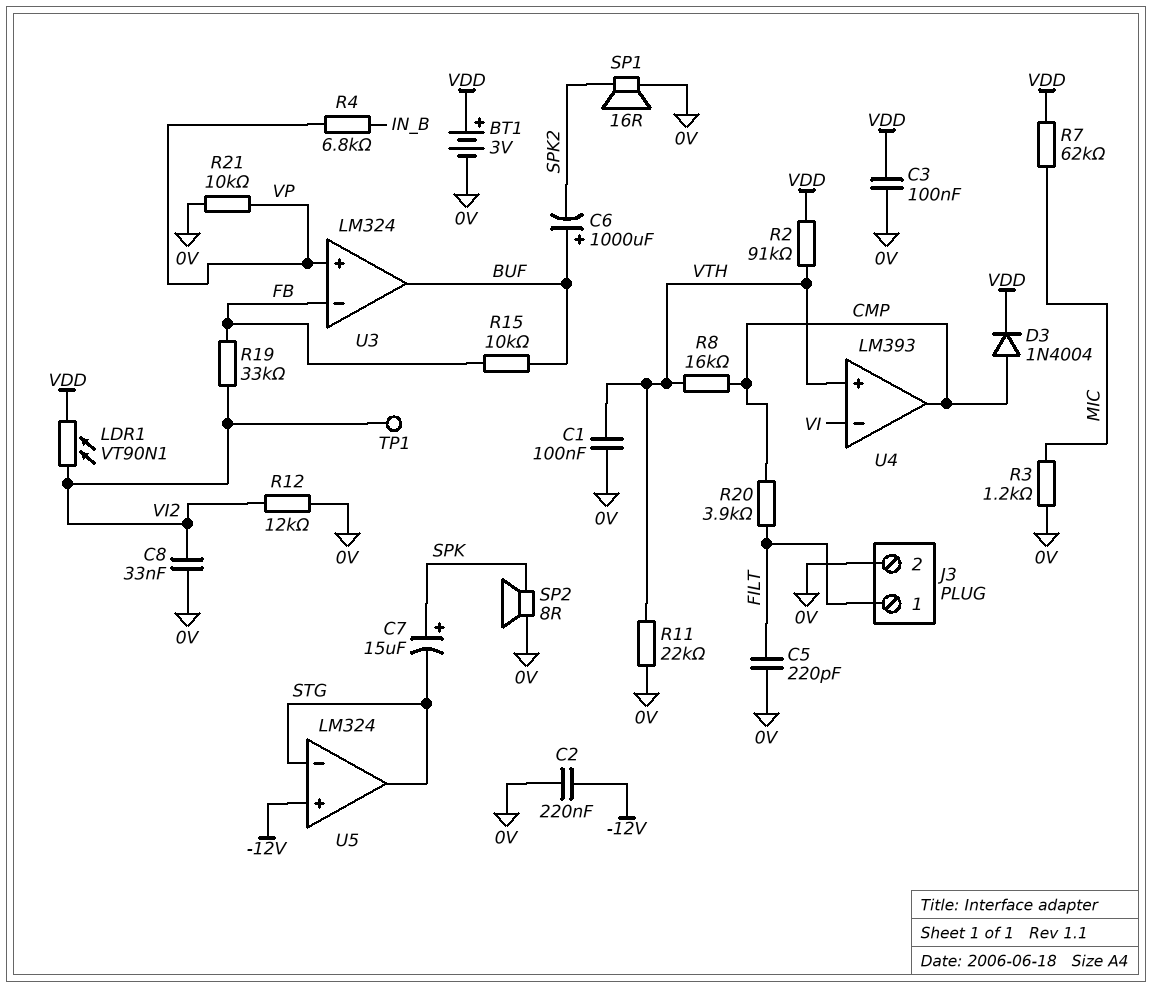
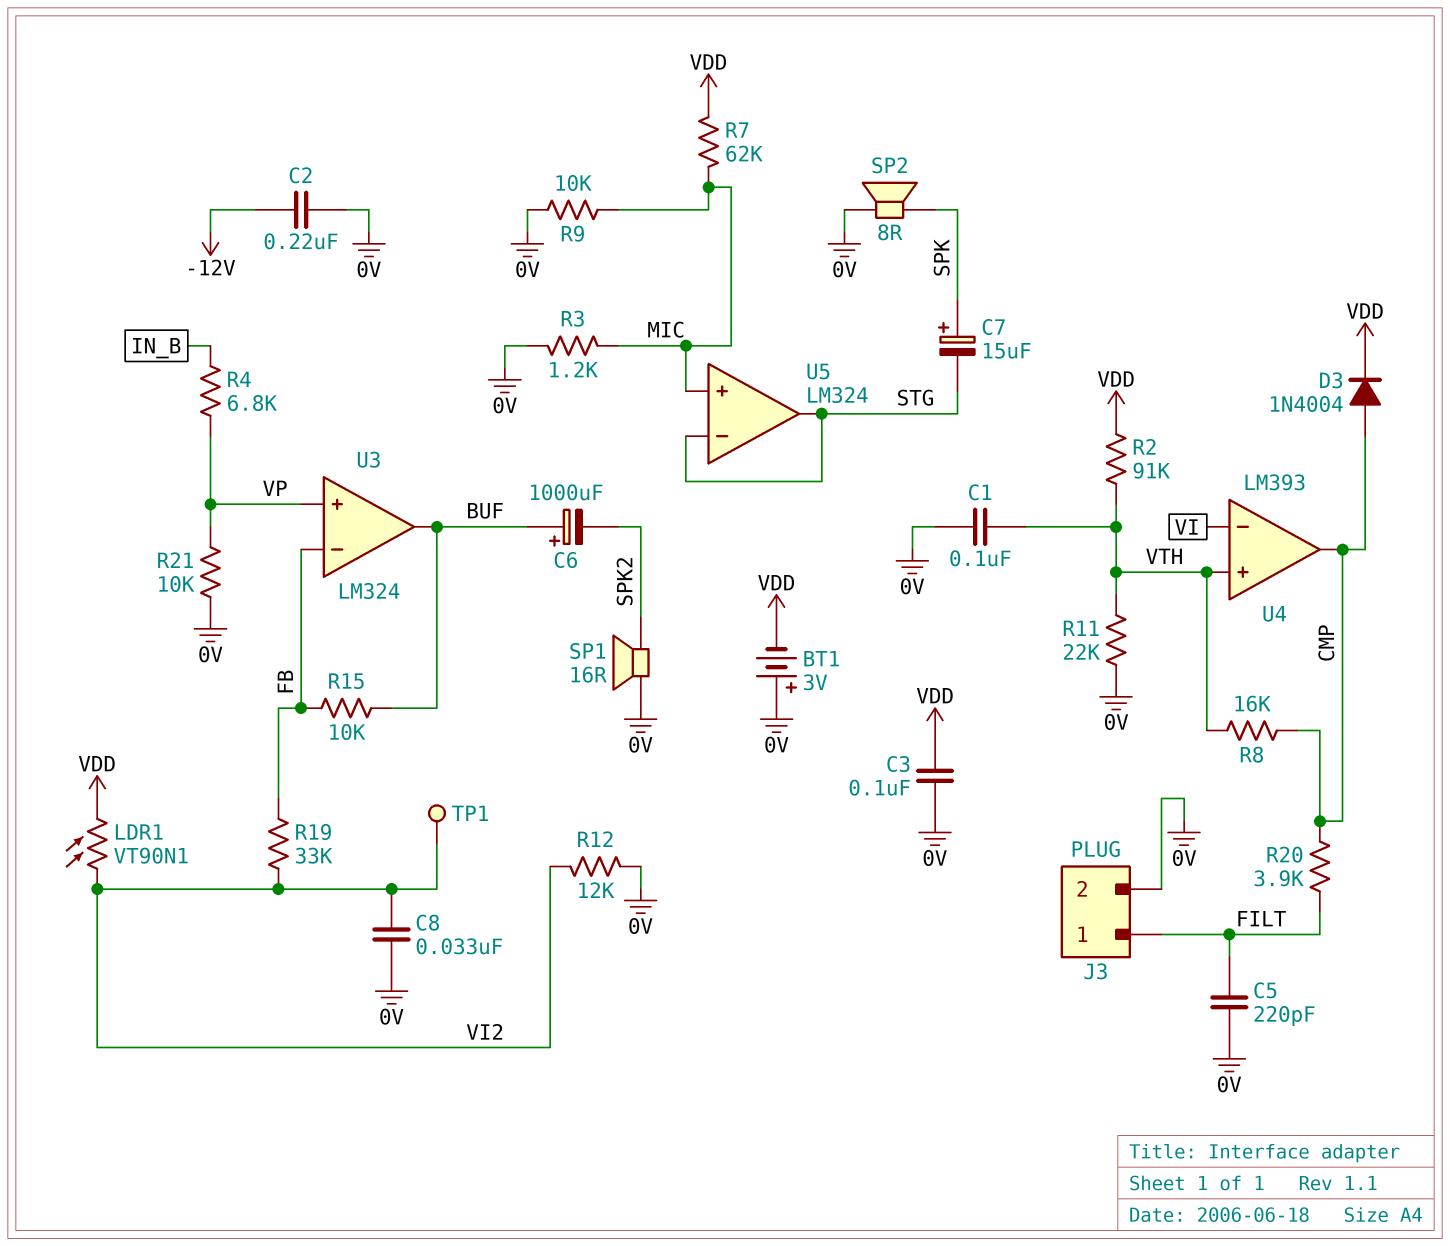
BT1: 3V (plus VDD, minus 0V) -> 3V (plus 0V, minus VDD)
R9: none -> 10k (0V, MIC)
U5 pin in+: -12V -> MIC

